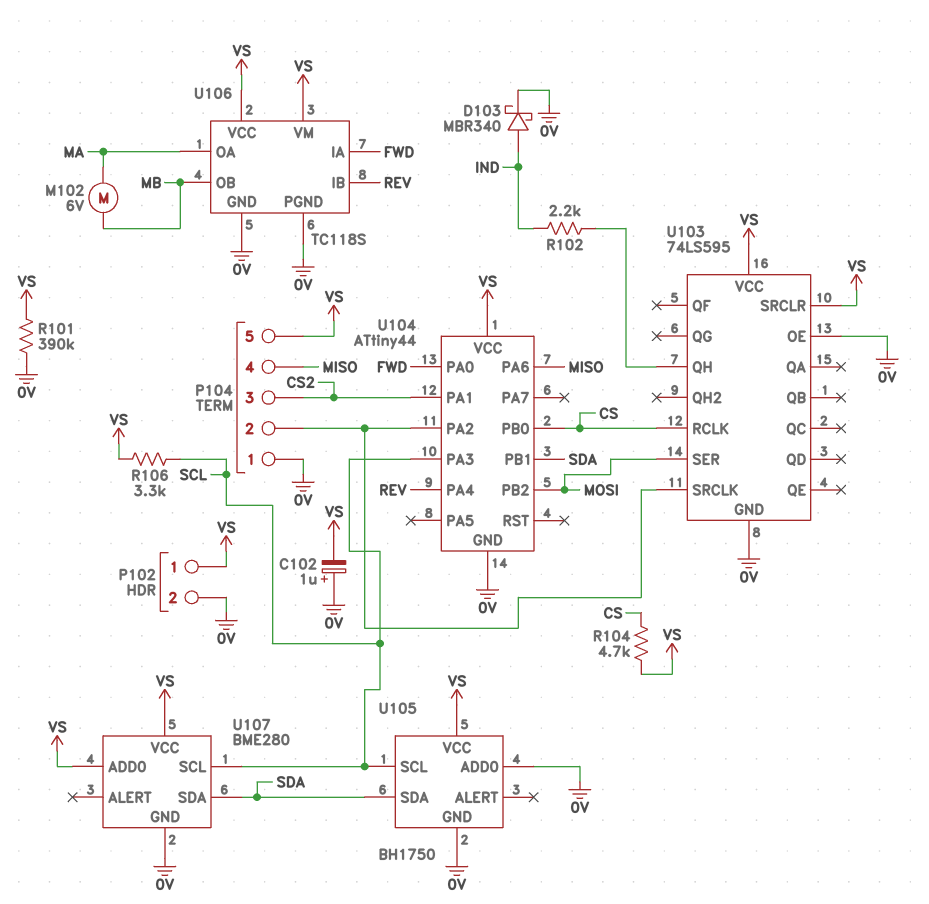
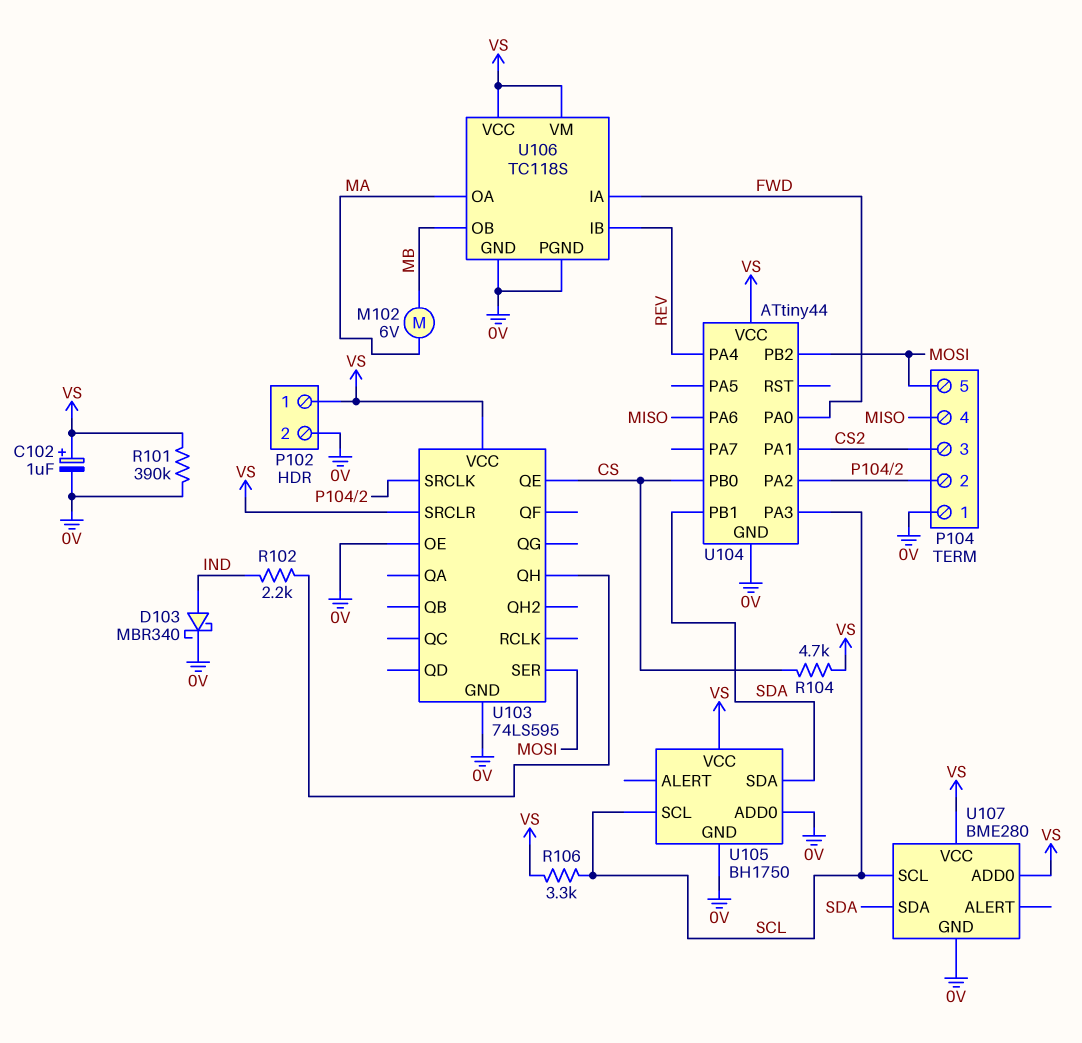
C102: 1uF (plus 0V, minus VS) -> 1uF (plus VS, minus 0V)
P104 pin 5: VS -> MOSI
U103 pin QE: none -> CS
U103 pin RCLK: CS -> none

